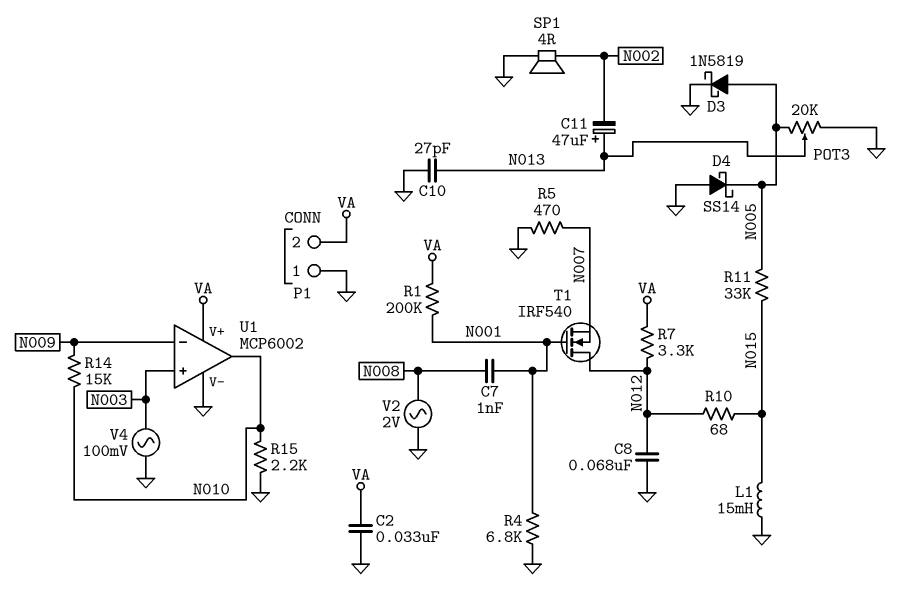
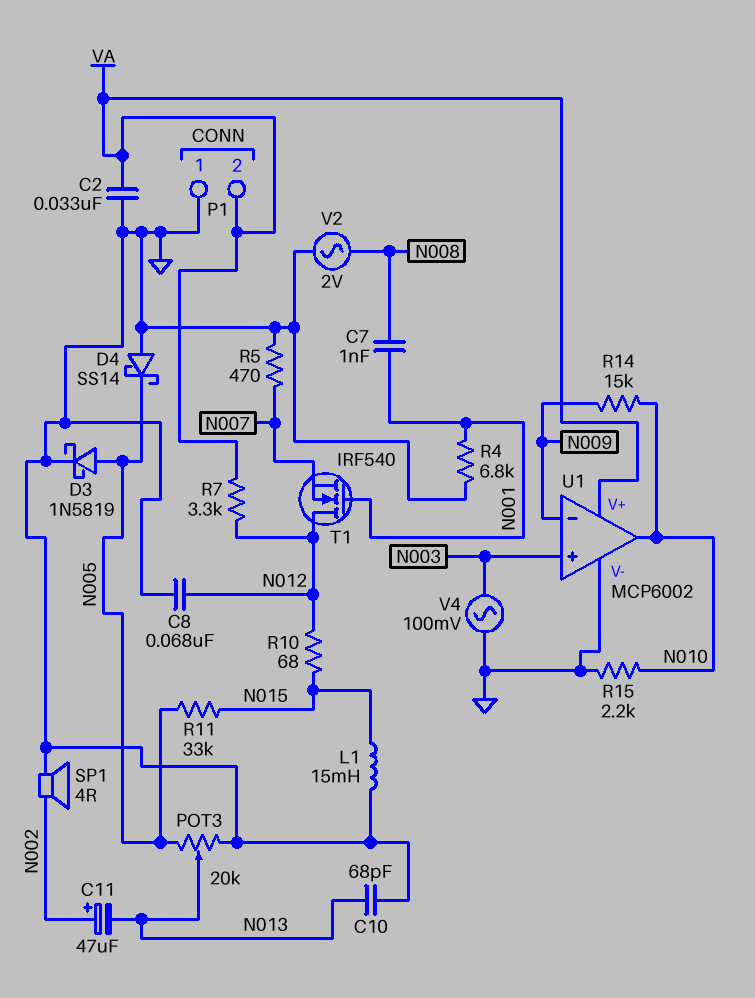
C10: 27pF (GND, N013) -> 68pF (GND, N013)
C11: 47uF (plus N013, minus N002) -> 47uF (plus N002, minus N013)
R1: 200k (N001, VA) -> none

